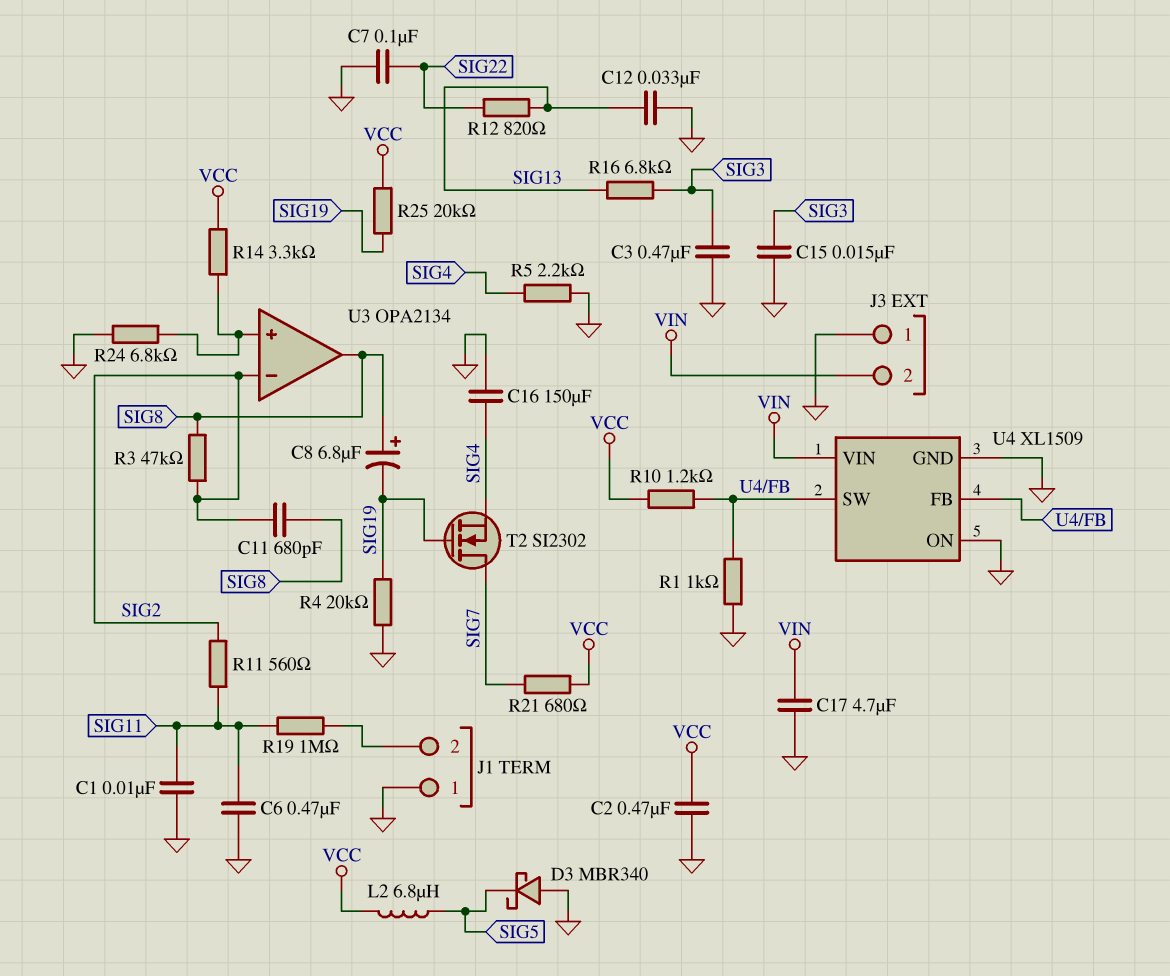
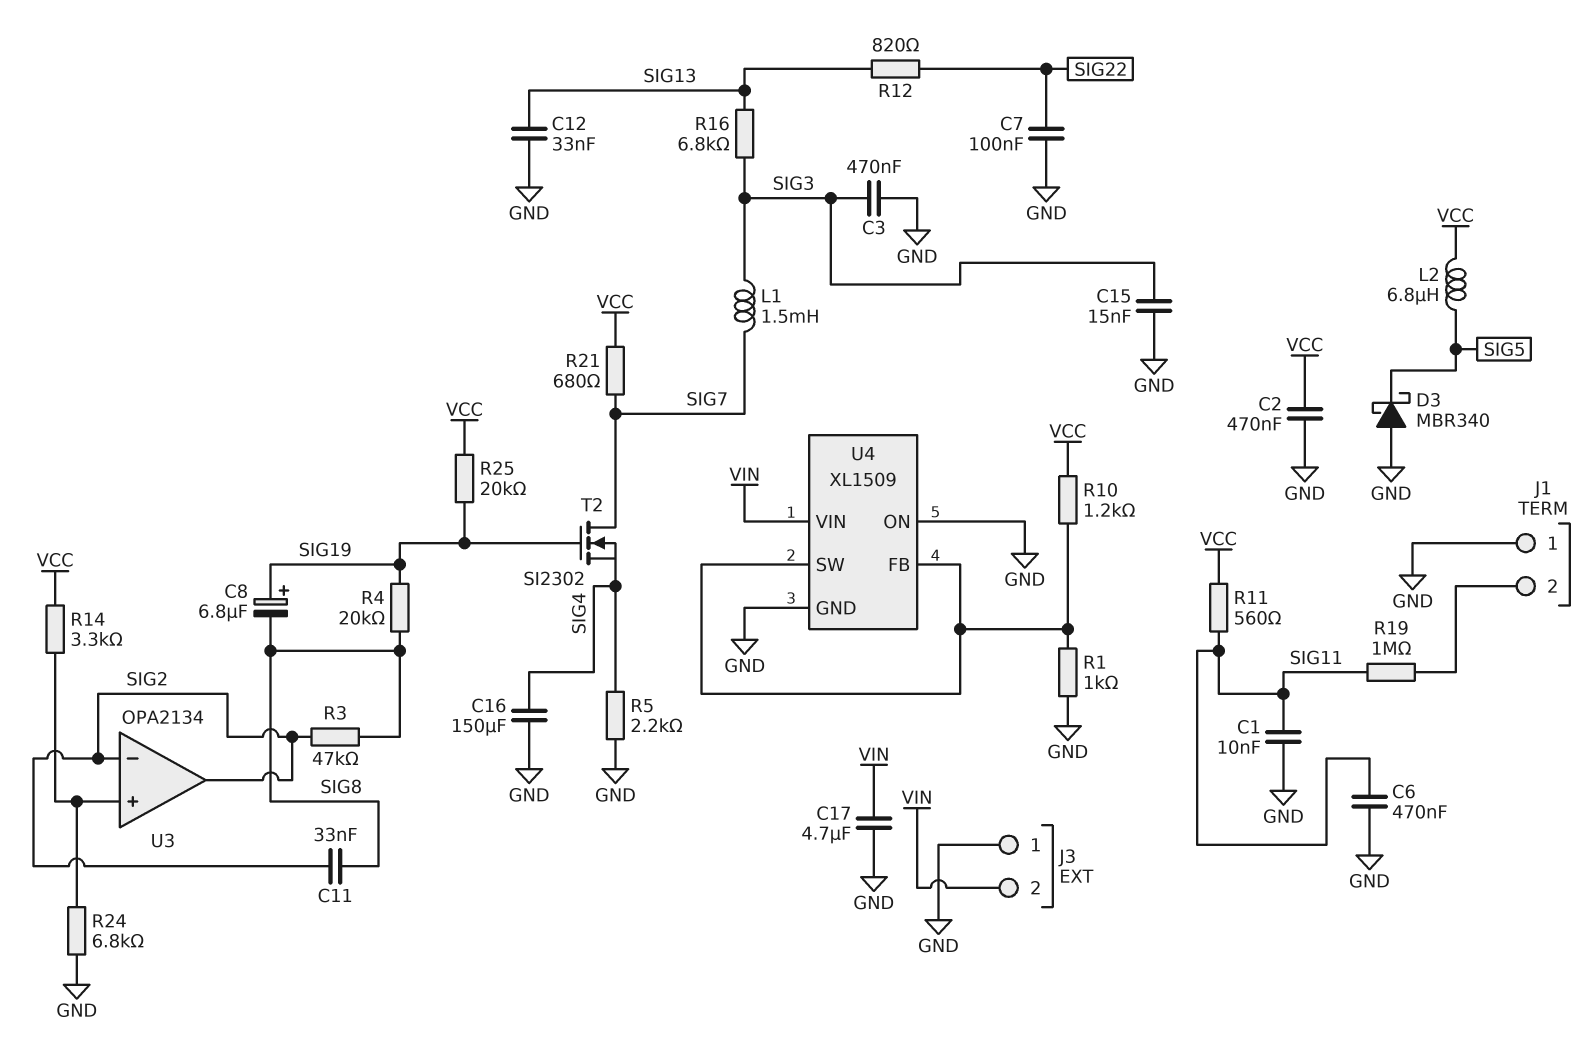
C8: 6.8uF (plus SIG8, minus SIG19) -> 6.8uF (plus SIG19, minus SIG8)
C11: 680pF (SIG2, SIG8) -> 33nF (SIG2, SIG8)
L1: none -> 1.5mH (SIG3, SIG7)
R4: 20k (GND, SIG19) -> 20k (SIG8, SIG19)
R11: 560 (SIG2, SIG11) -> 560 (SIG11, VCC)
U3 pin out: SIG8 -> SIG2

